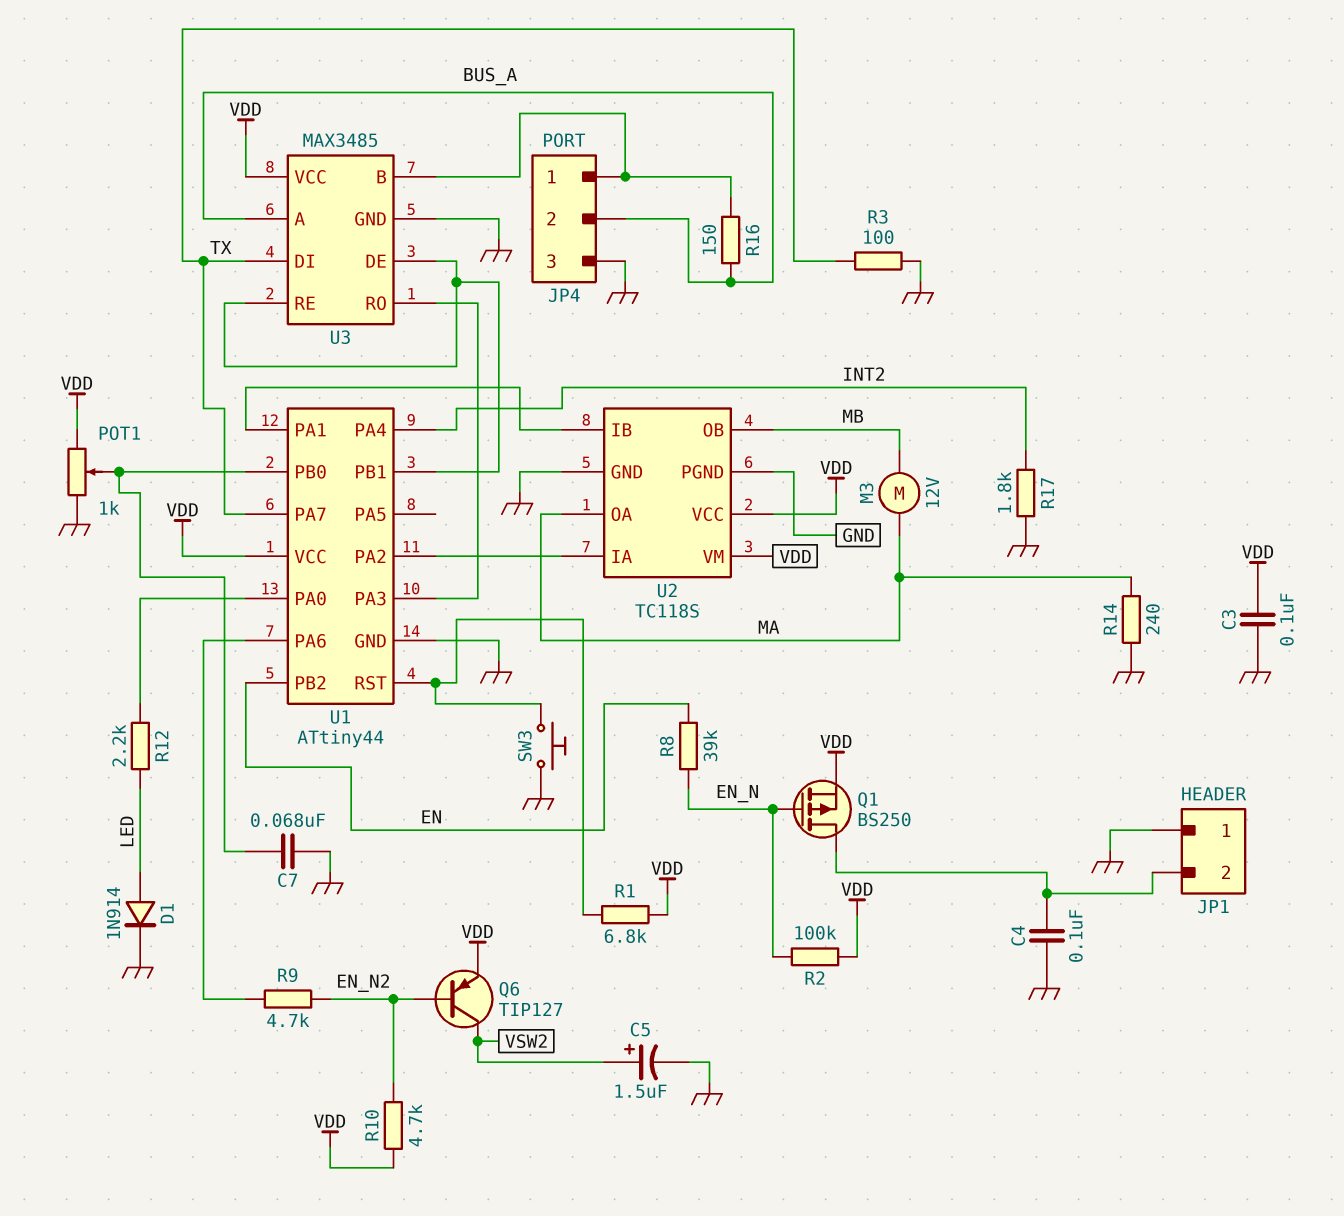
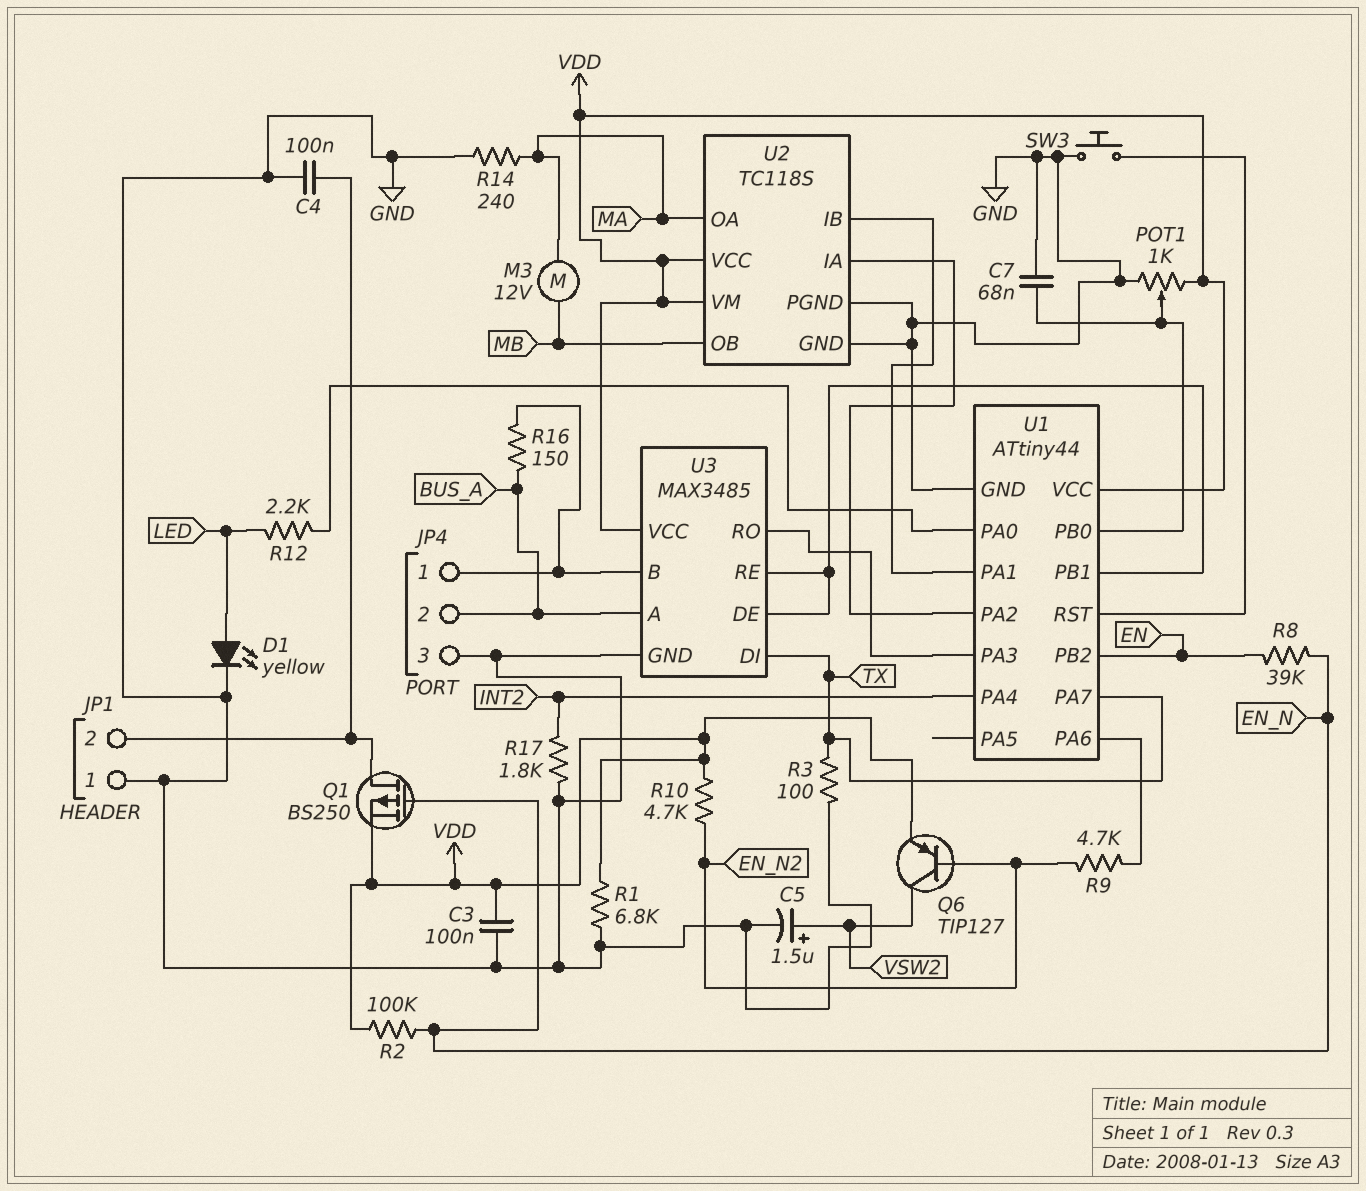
D1: diode 1N914 (A LED, K GND) -> LED yellow (A LED, K GND)
R1: 6.8k (U1/RST, VDD) -> 6.8k (GND, VDD)

